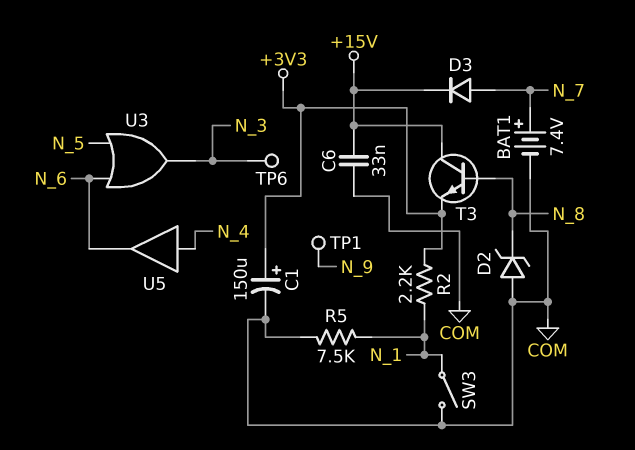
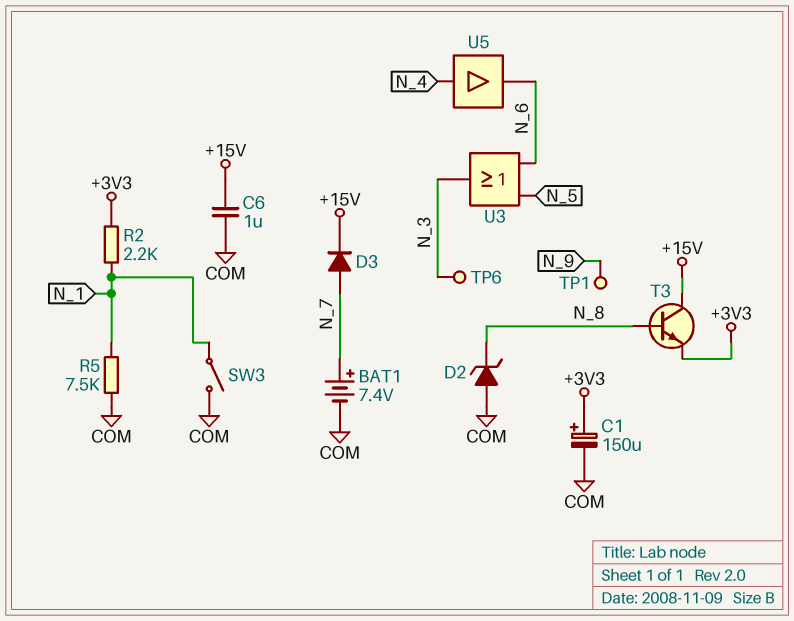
C6: 33nF (+15V, COM) -> 1uF (+15V, COM)

